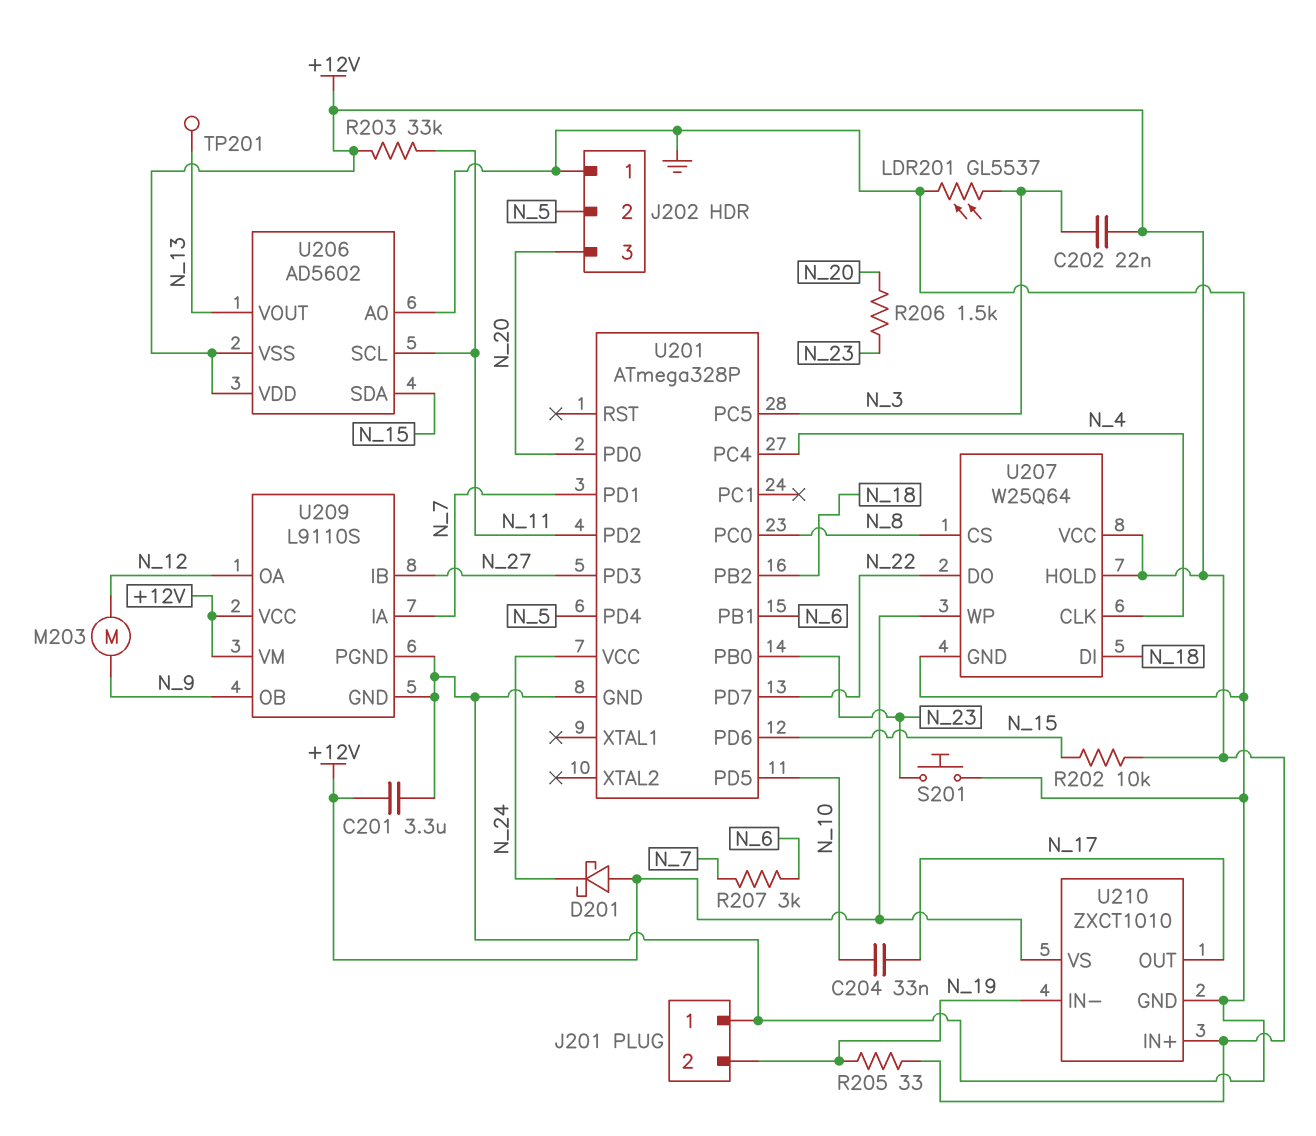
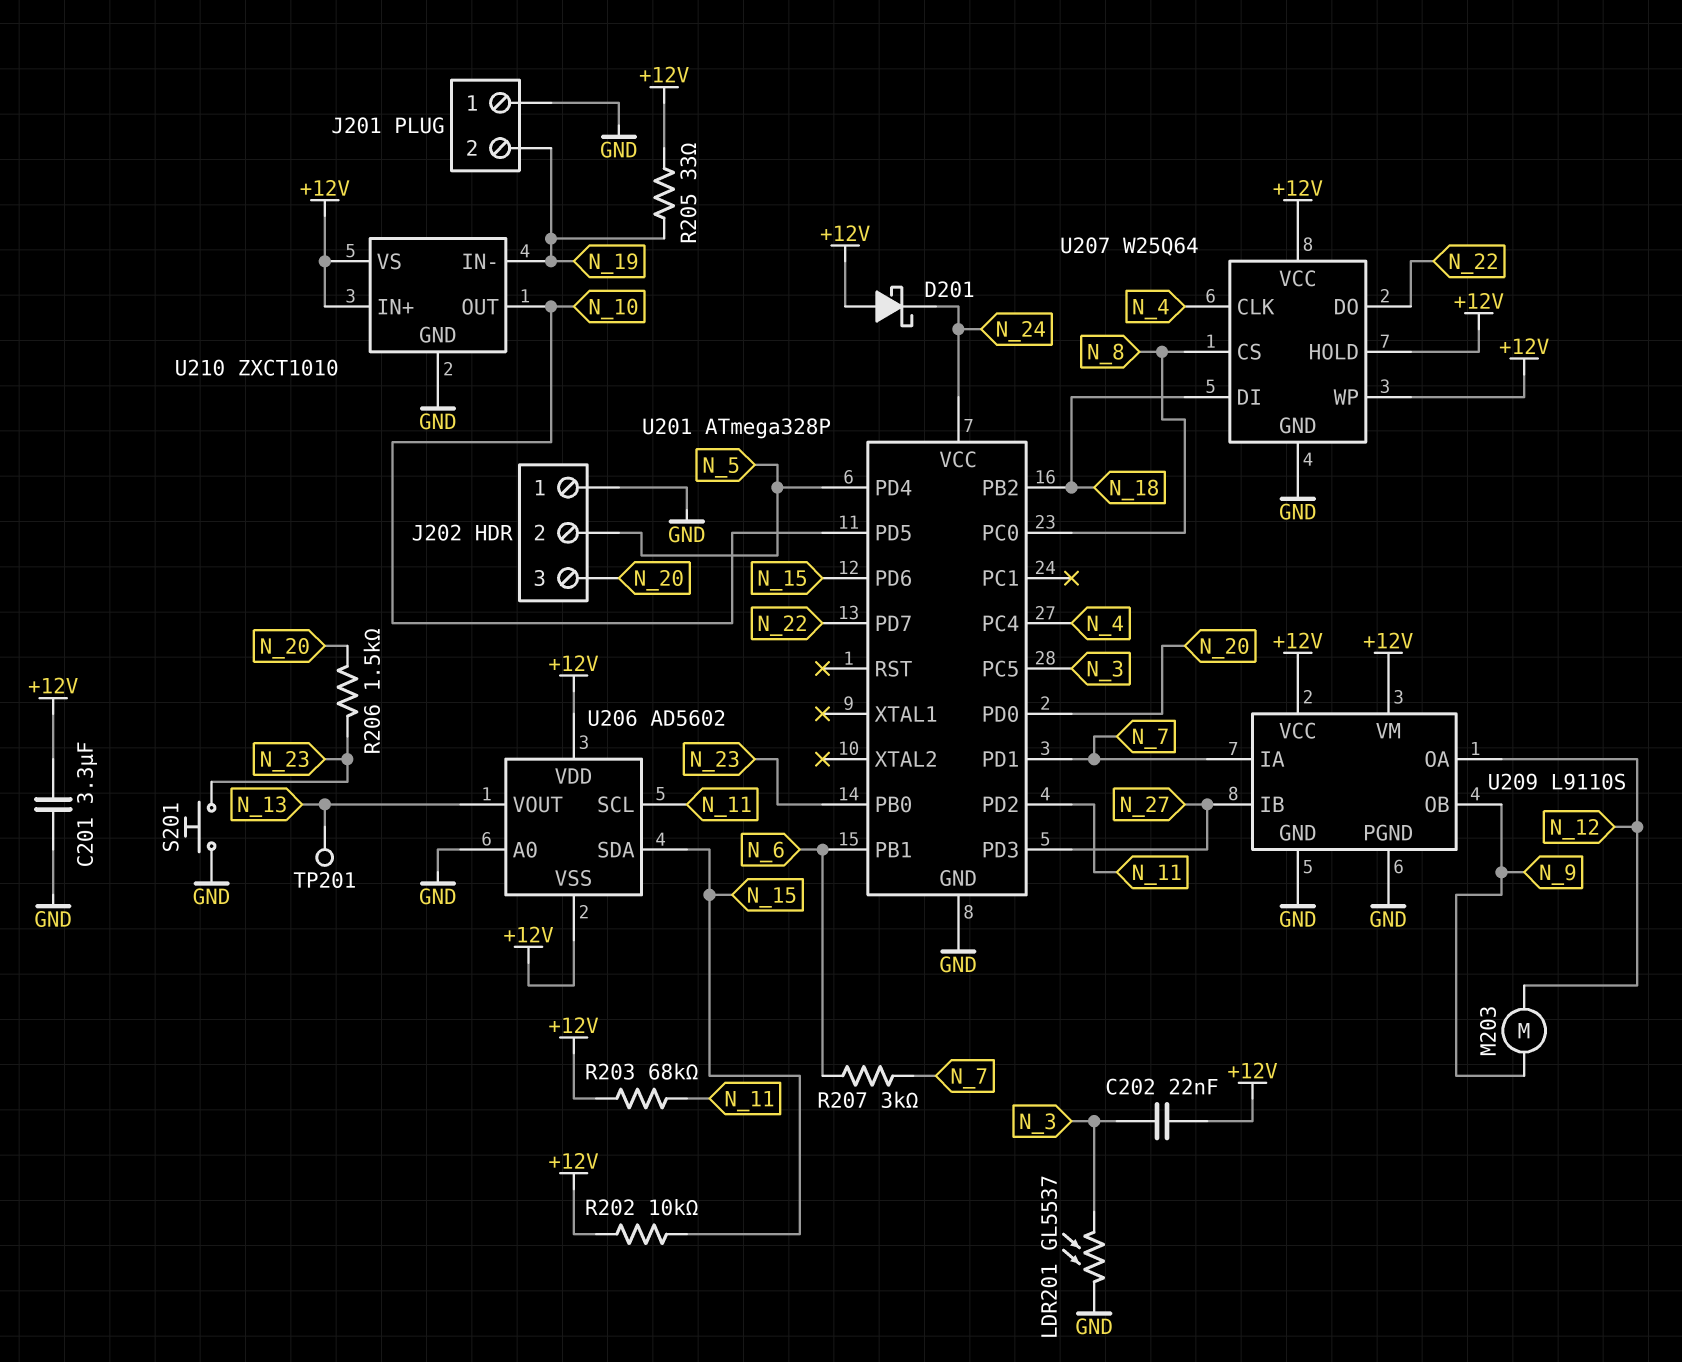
C204: 33nF (N_10, N_17) -> none
R203: 33k (+12V, N_11) -> 68k (+12V, N_11)
U210 pin OUT: N_17 -> N_10

